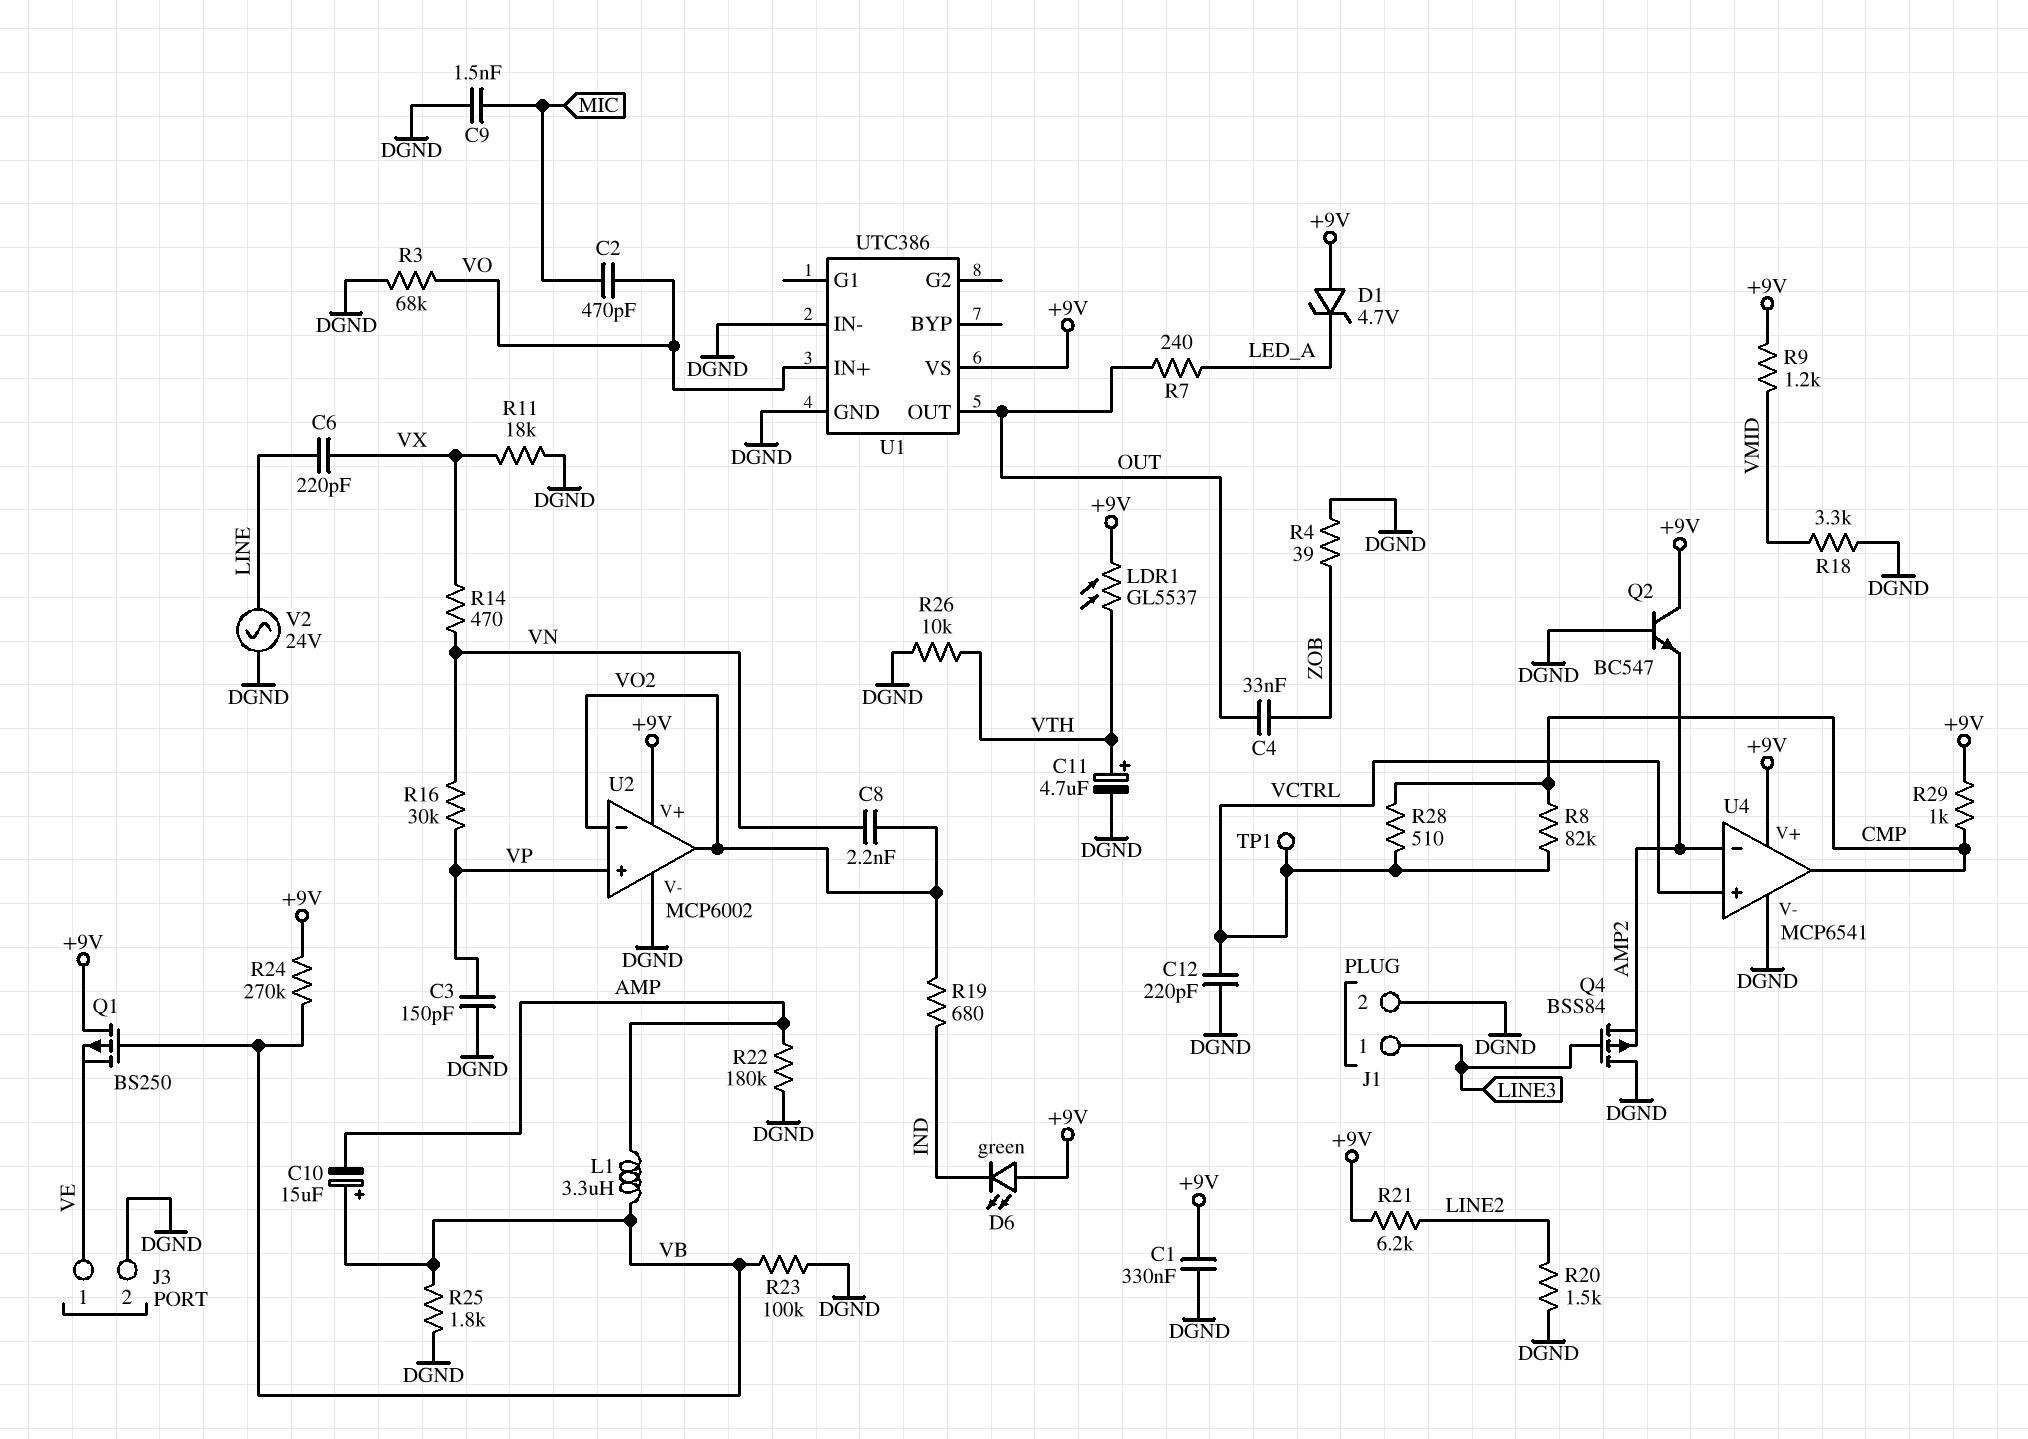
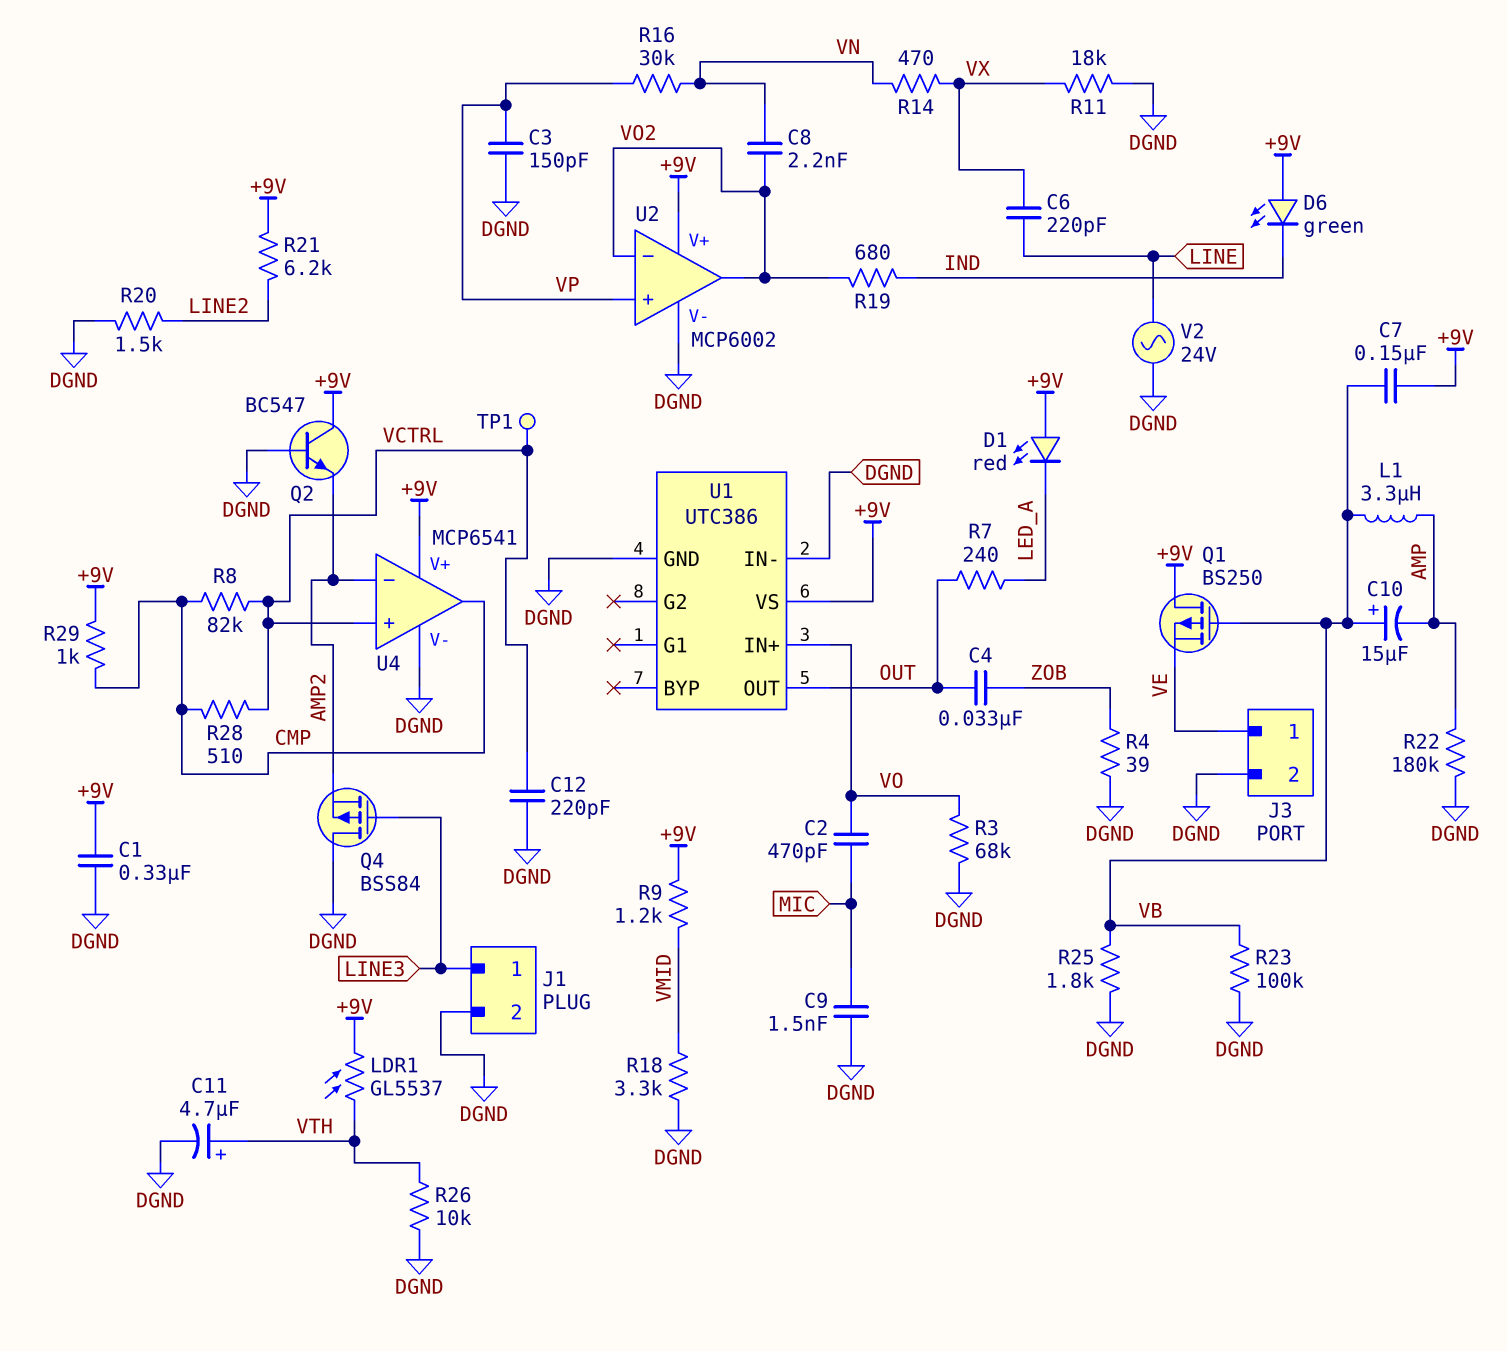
C7: none -> 150nF (+9V, VB)
D1: zener 4.7V (A +9V, K LED_A) -> LED red (A +9V, K LED_A)
R24: 270k (+9V, VB) -> none

